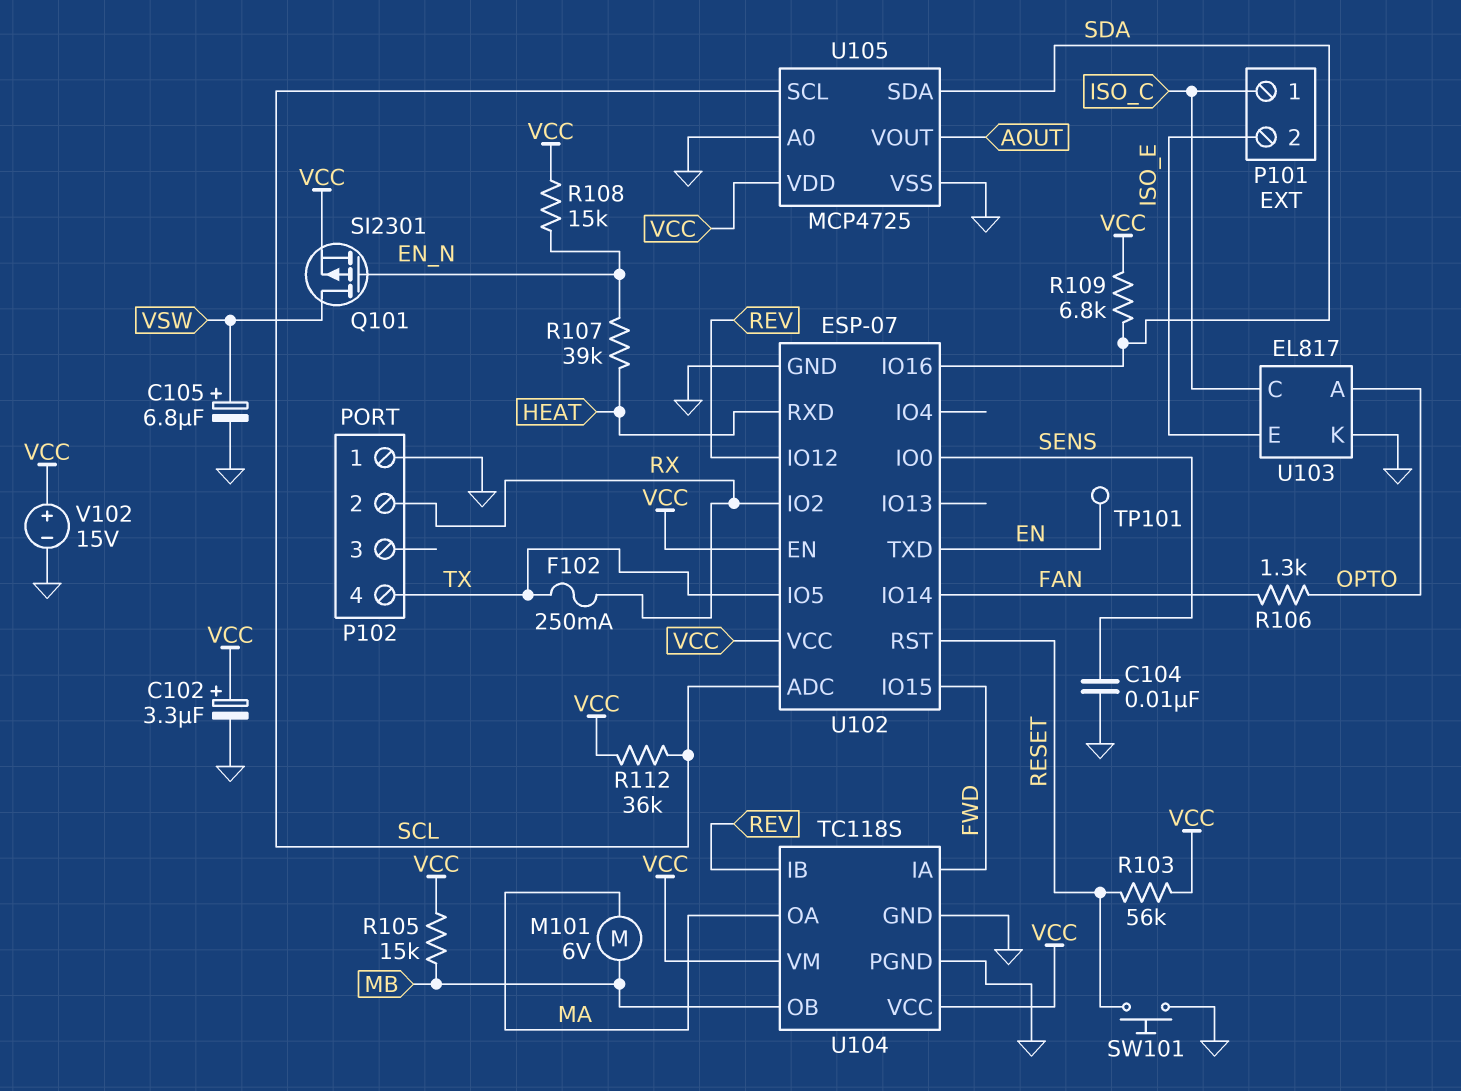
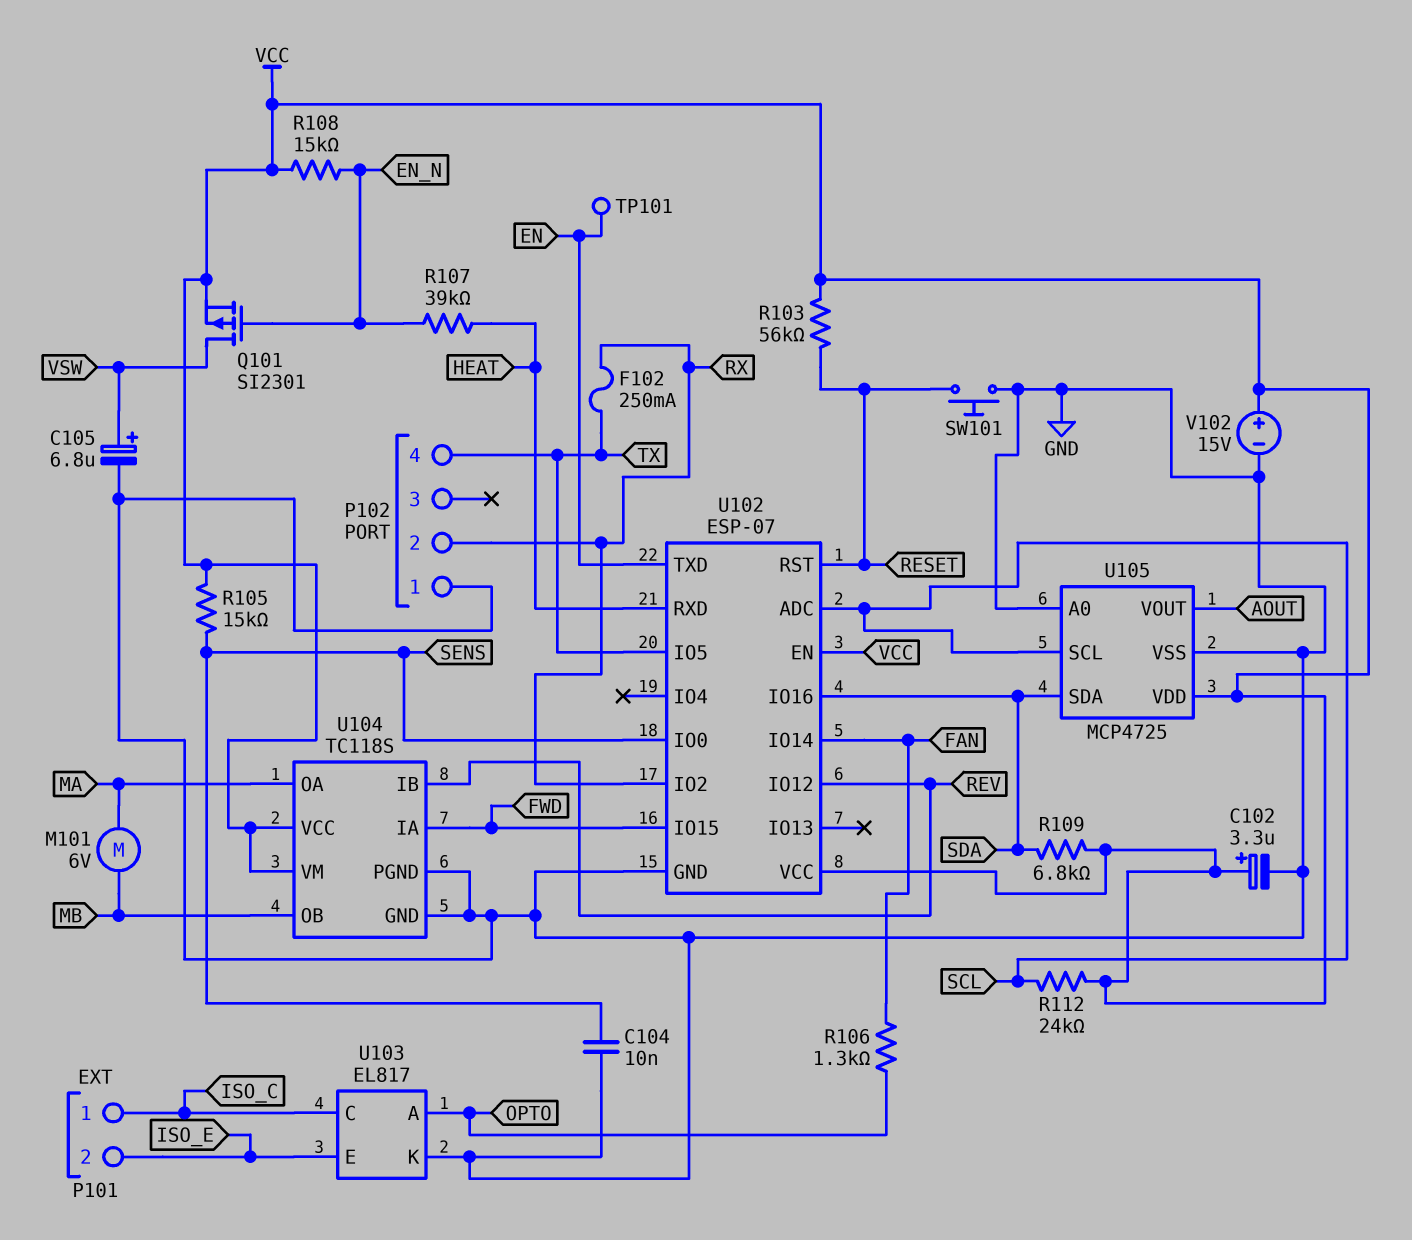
R105: 15k (MB, VCC) -> 15k (SENS, VCC)
R112: 36k (SCL, VCC) -> 24k (SCL, VCC)

